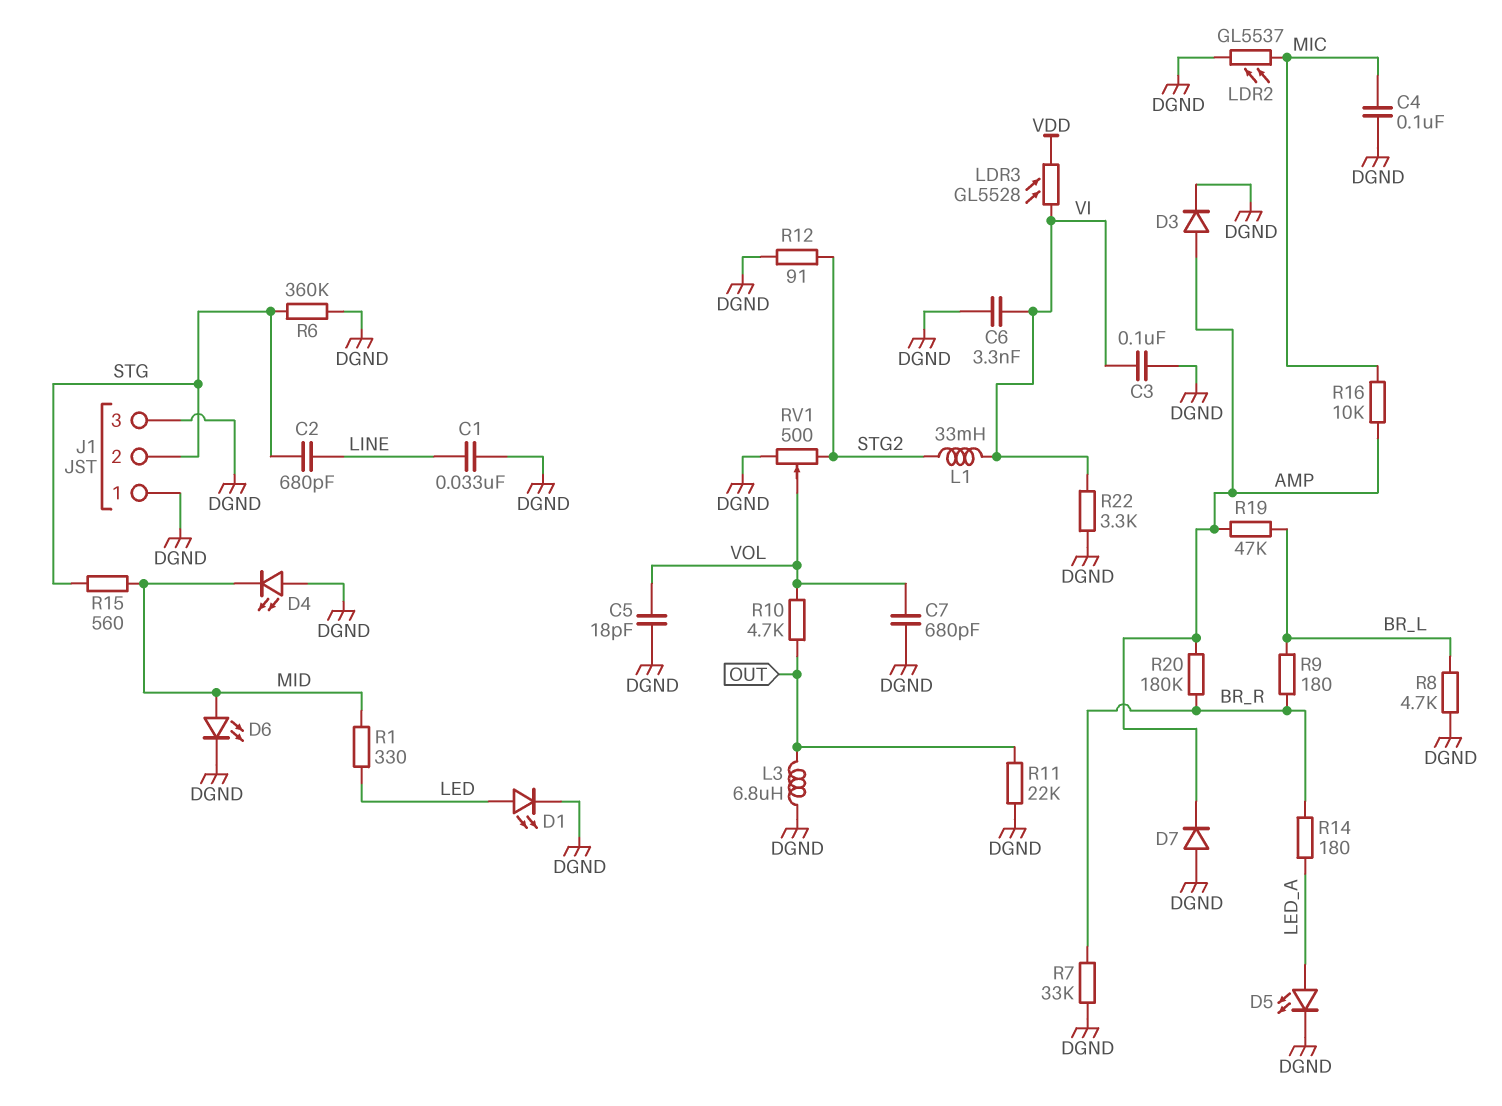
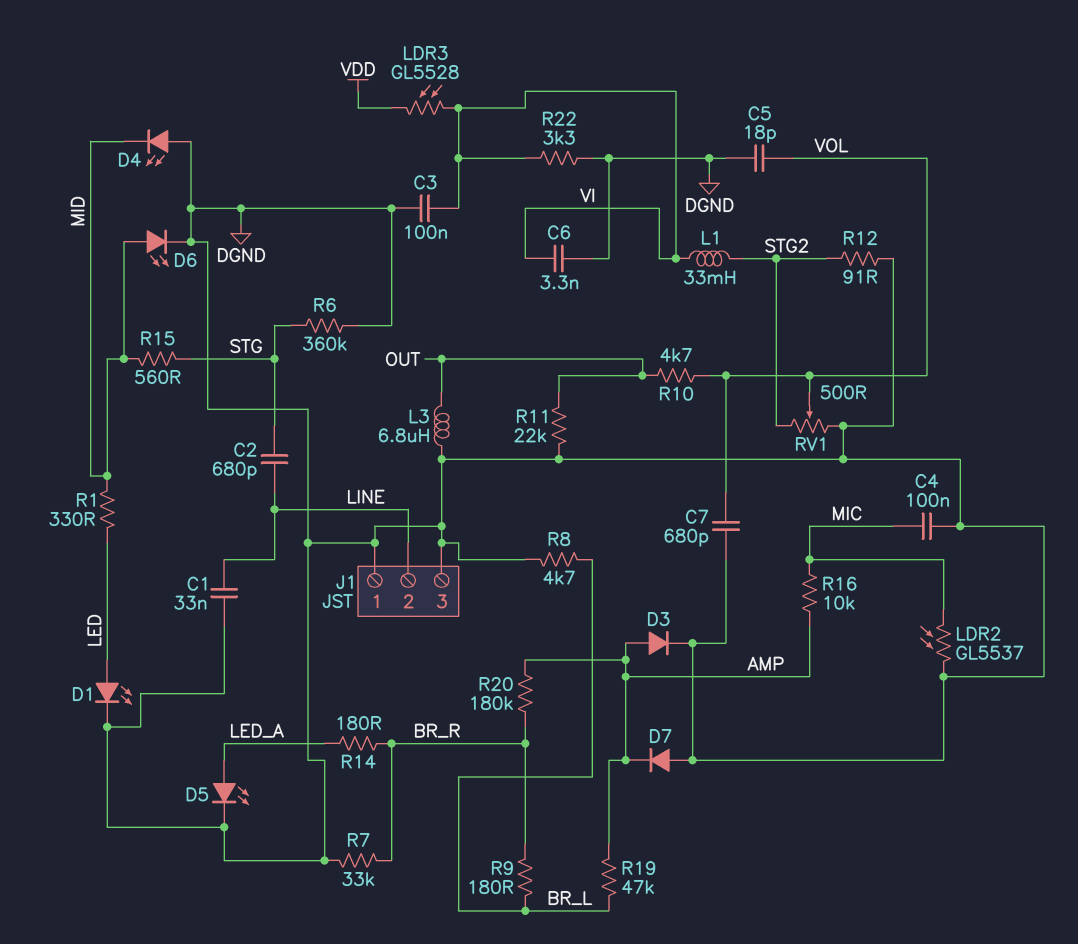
J1 pin 2: STG -> LINE

